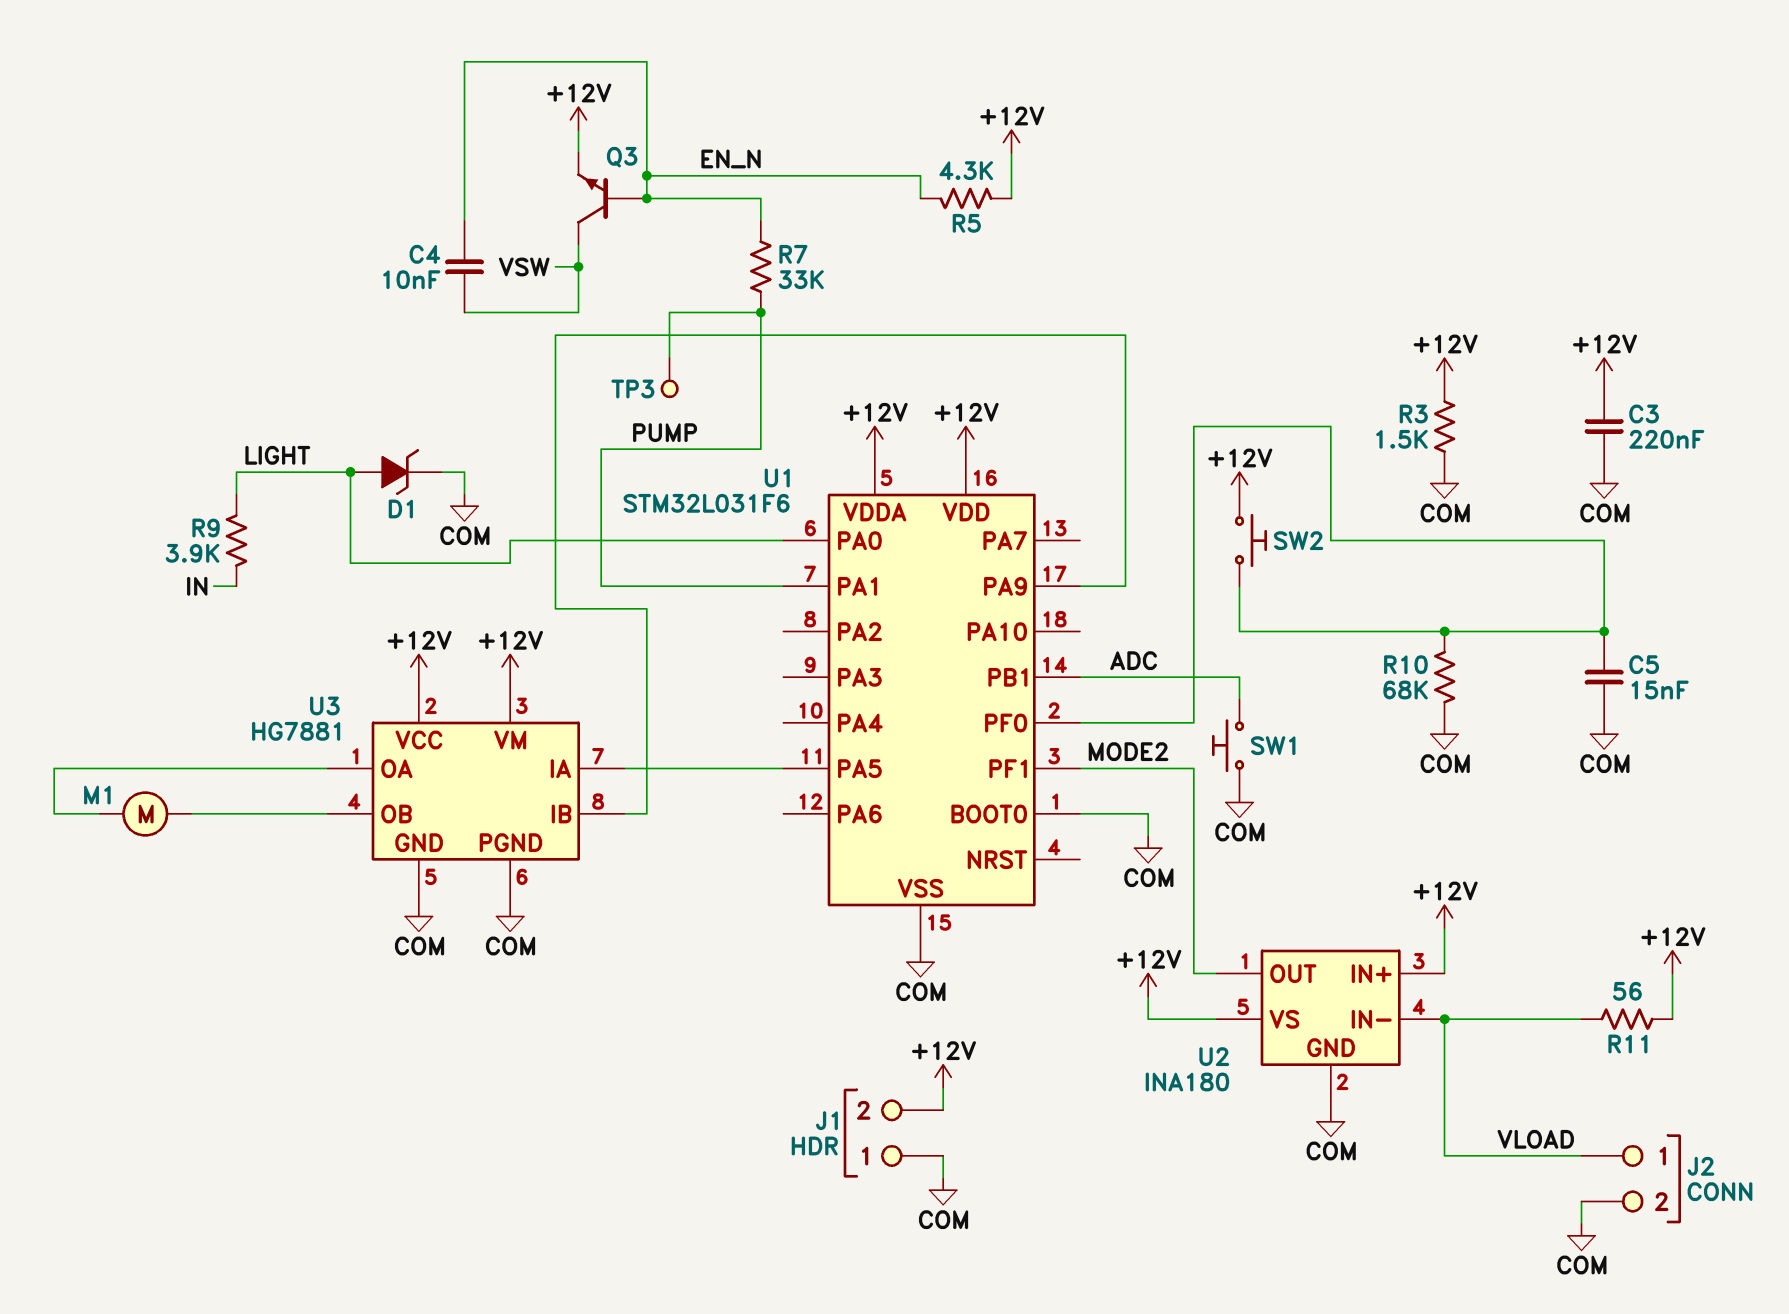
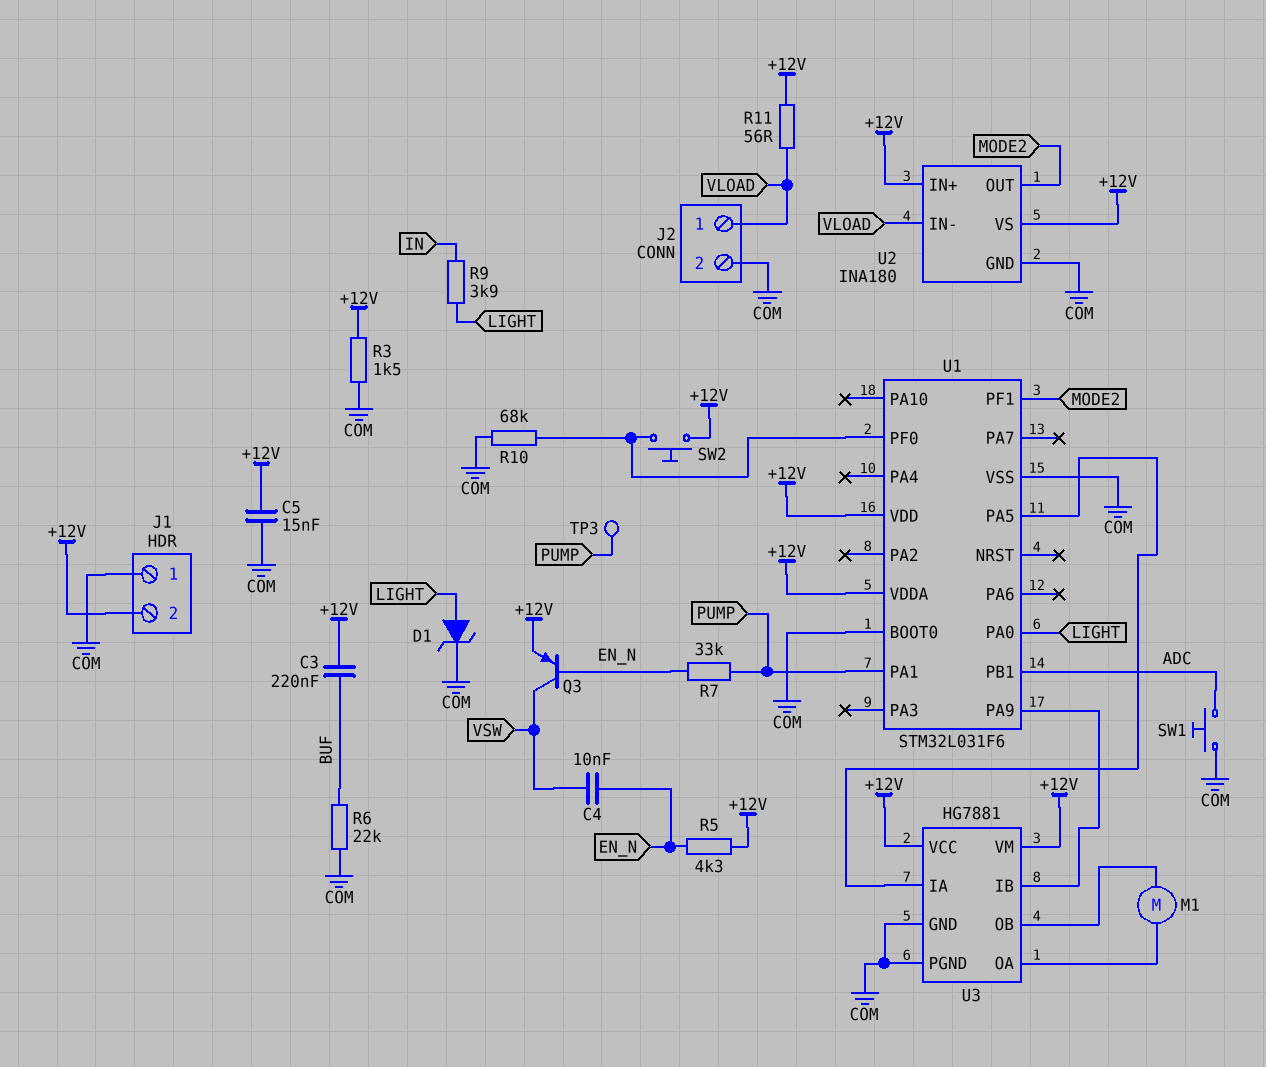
C3: 220nF (+12V, COM) -> 220nF (+12V, BUF)
C5: 15nF (COM, U1/PF0) -> 15nF (+12V, COM)
Q3: NPN (B EN_N, C VSW, E +12V) -> PNP (B EN_N, C VSW, E +12V)
R6: none -> 22k (BUF, COM)

